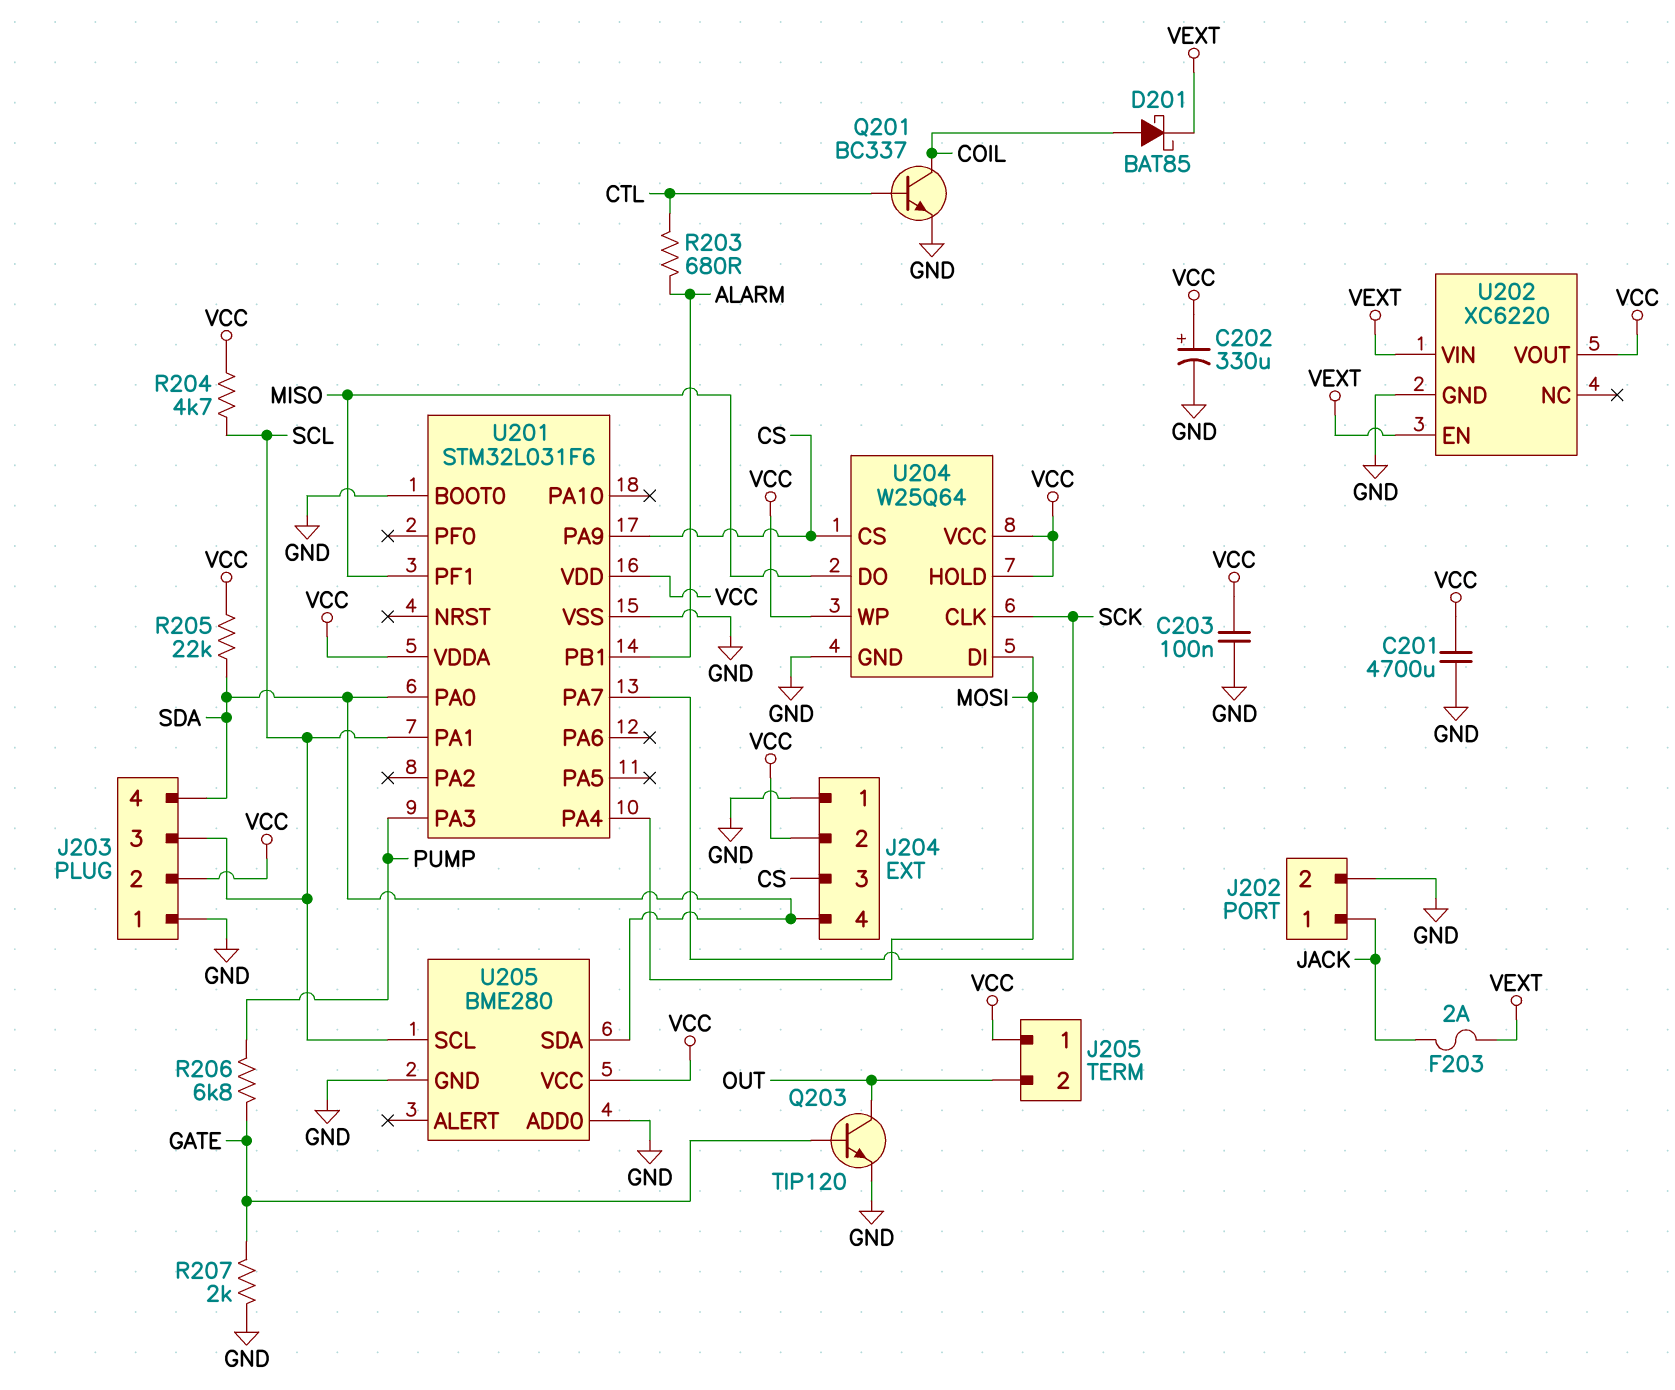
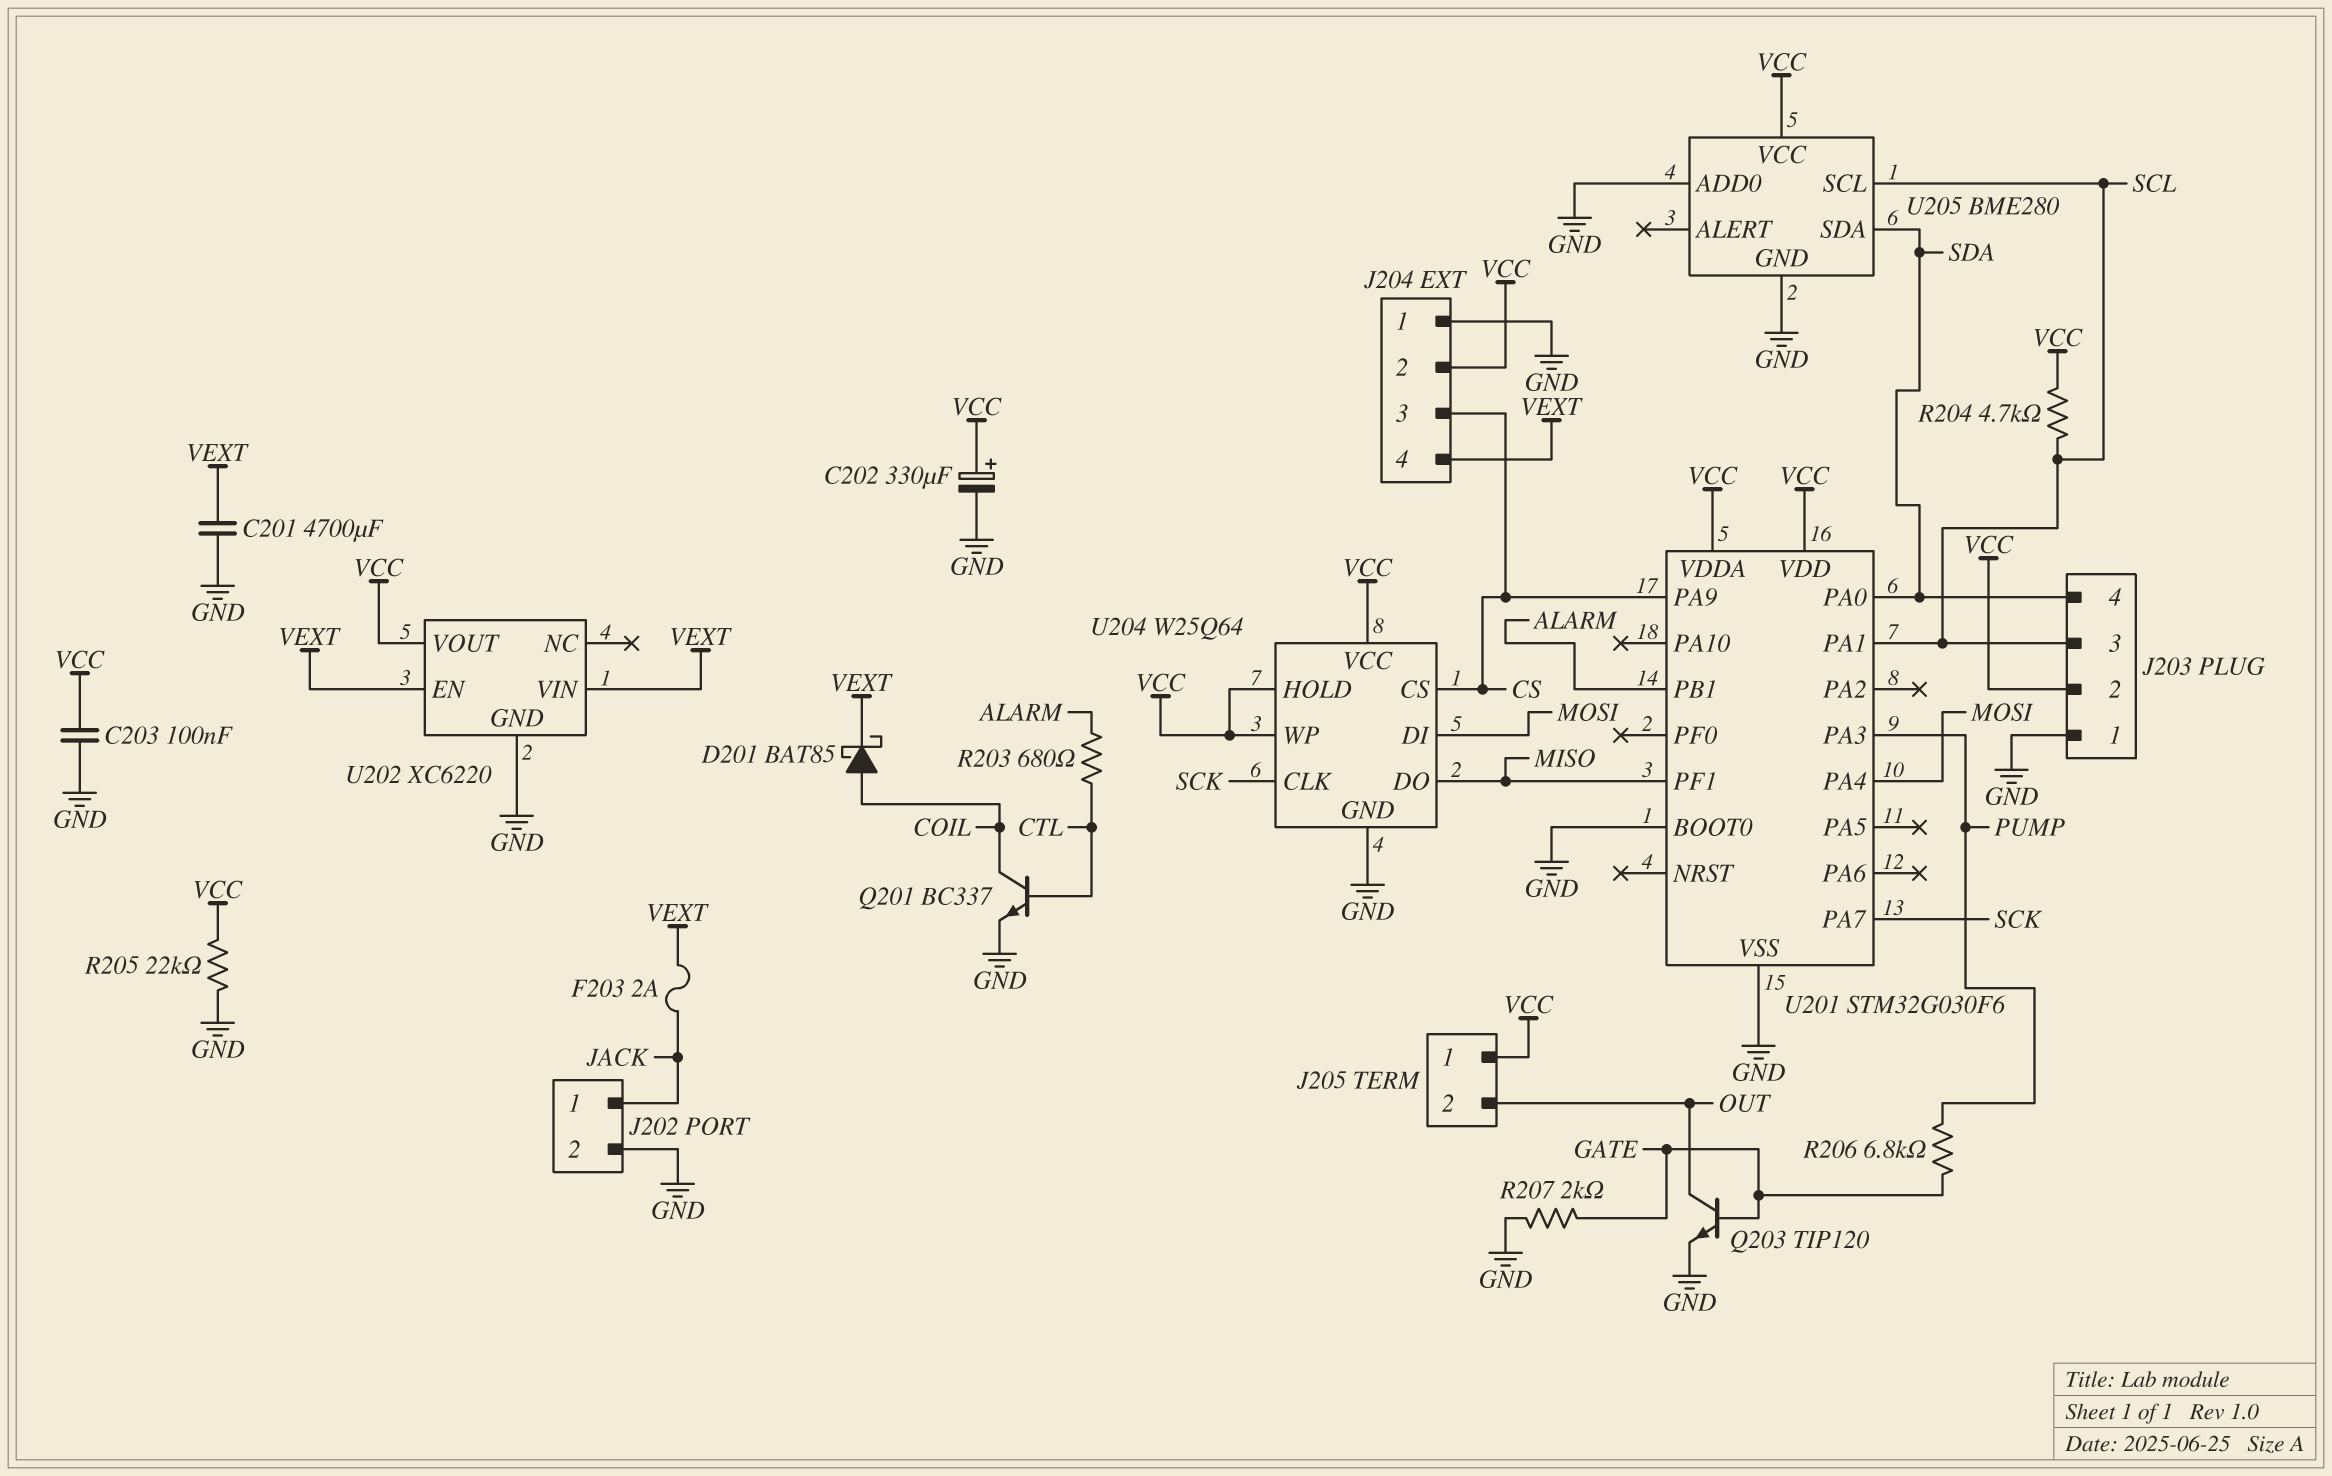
C201: 4700uF (GND, VCC) -> 4700uF (GND, VEXT)
J204 pin 4: SDA -> VEXT
R205: 22k (SDA, VCC) -> 22k (GND, VCC)
U201: STM32L031F6 -> STM32G030F6

